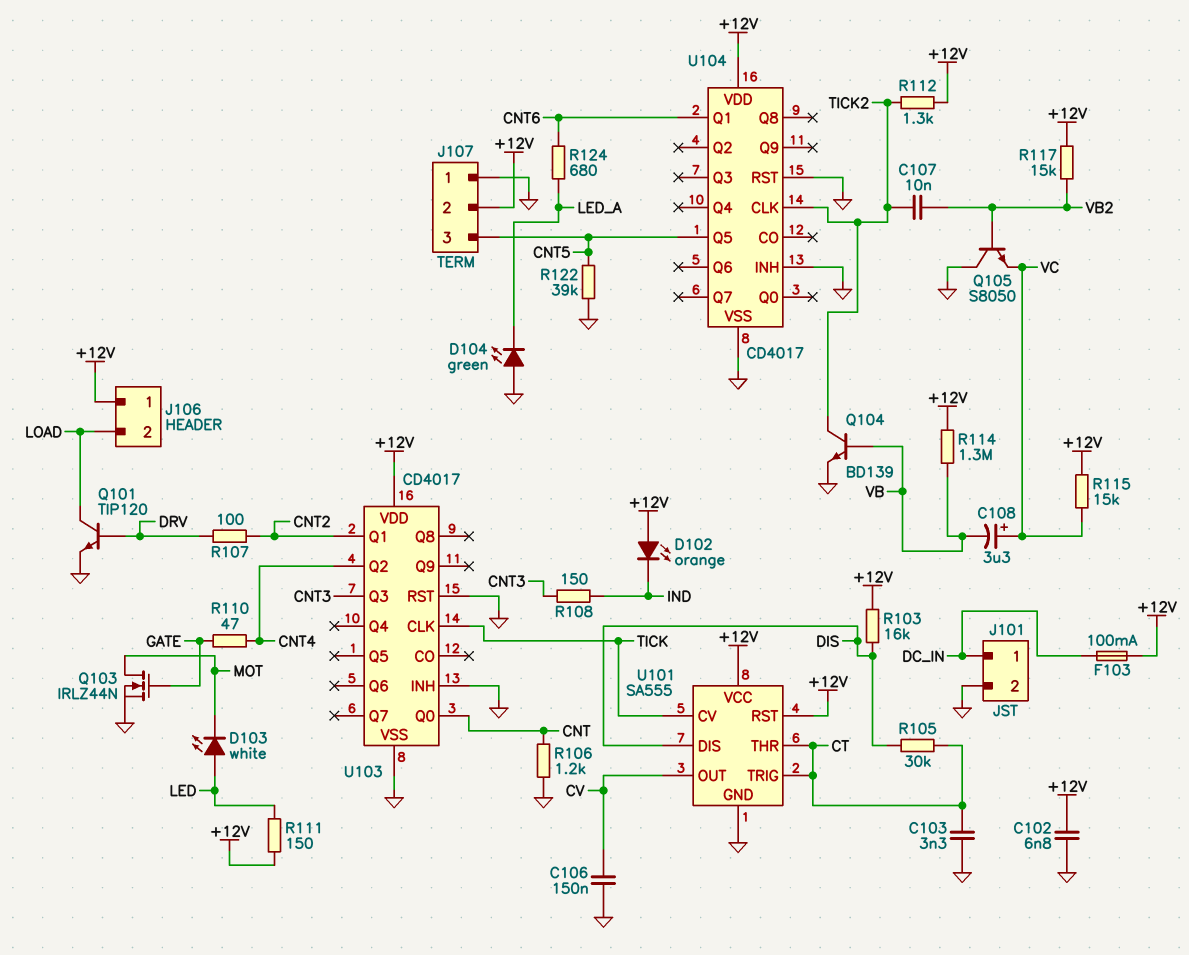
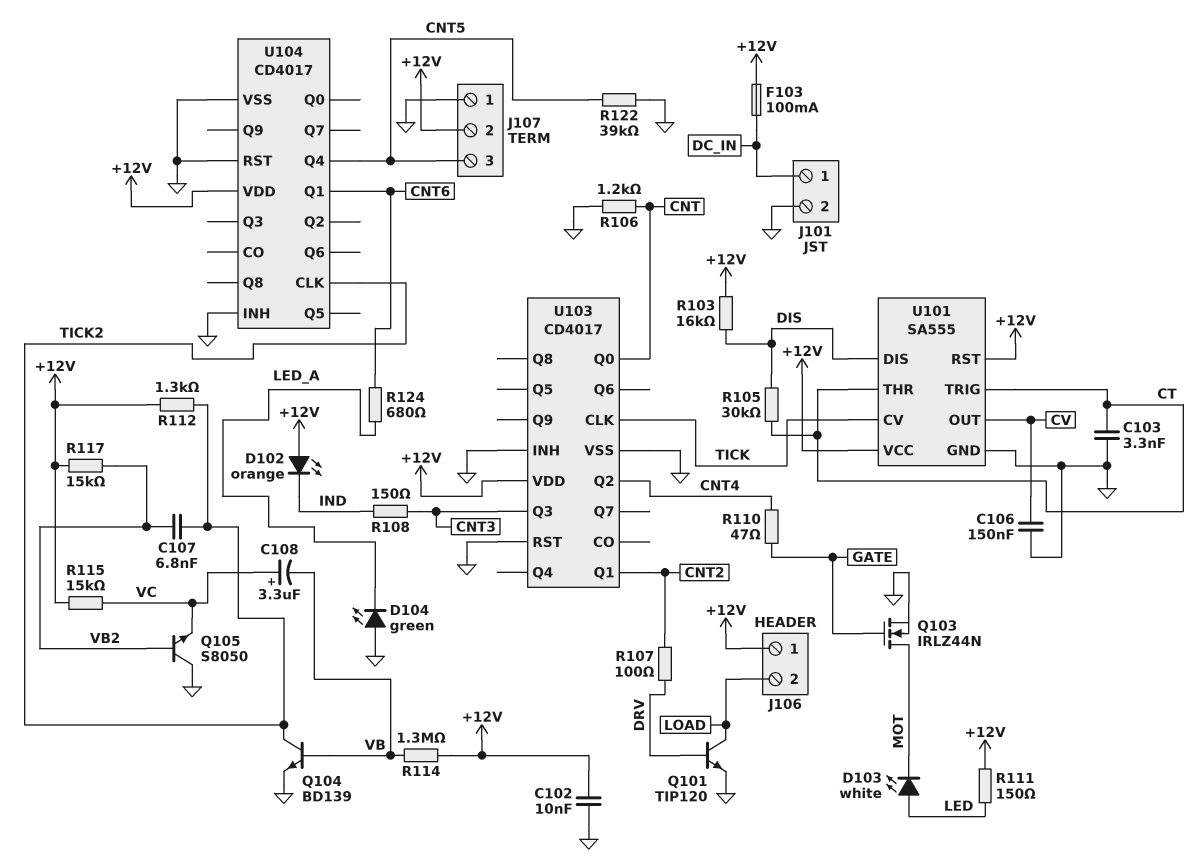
C102: 6.8nF (+12V, GND) -> 10nF (+12V, GND)
C107: 10nF (TICK2, VB2) -> 6.8nF (TICK2, VB2)
U104 pin Q4: none -> CNT5
U104 pin Q5: CNT5 -> none

